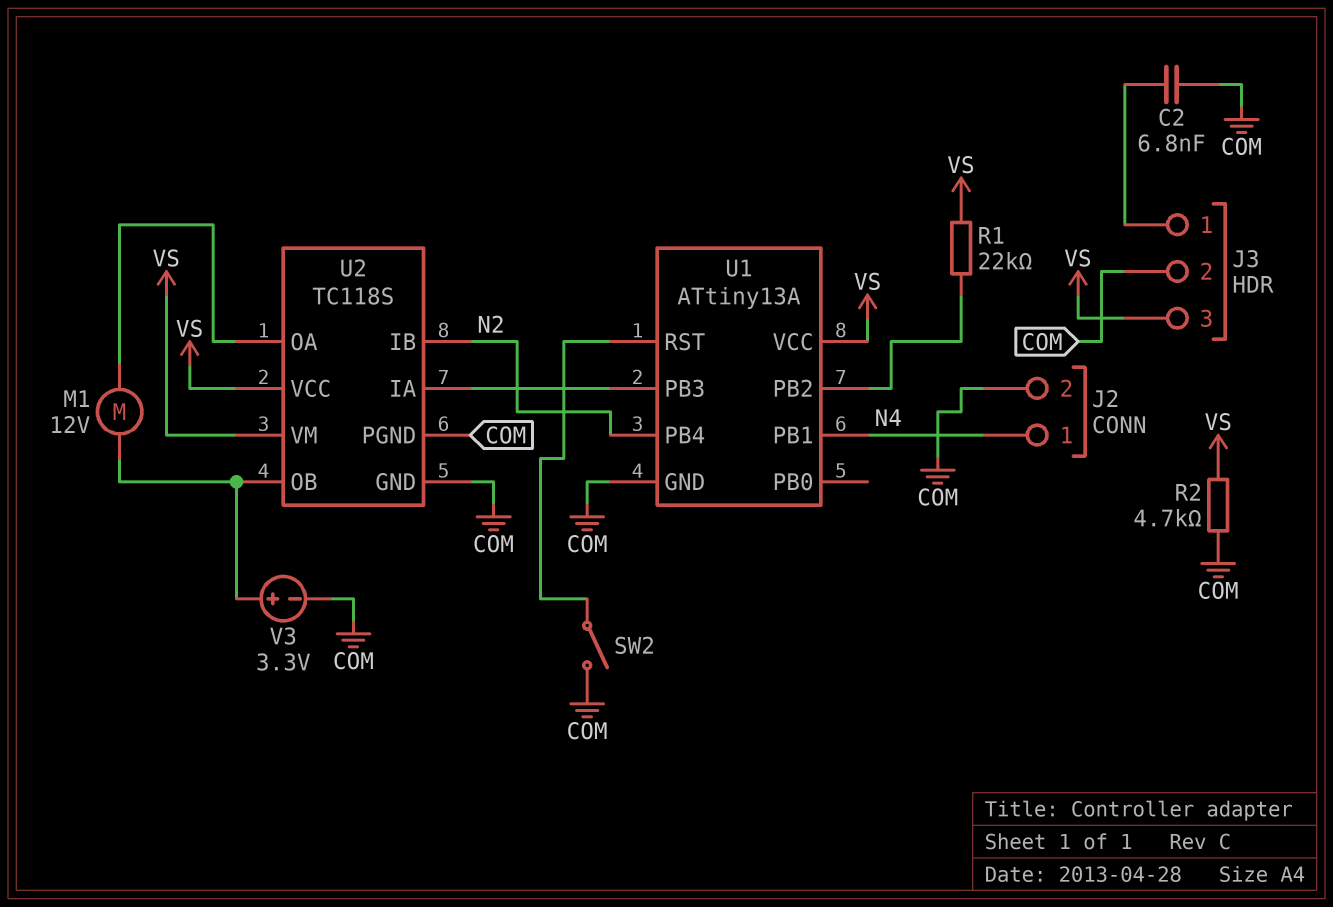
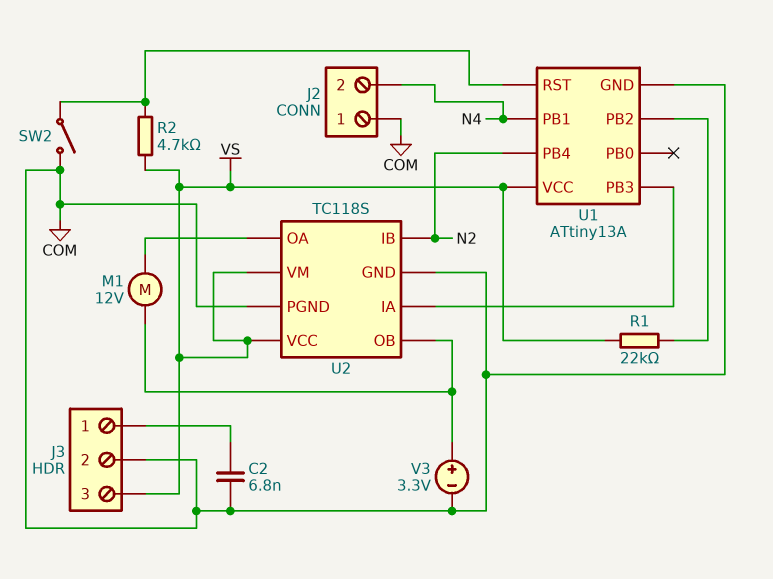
J2 pin 1: N4 -> COM
J2 pin 2: COM -> N4
R2: 4.7k (COM, VS) -> 4.7k (U1/RST, VS)

